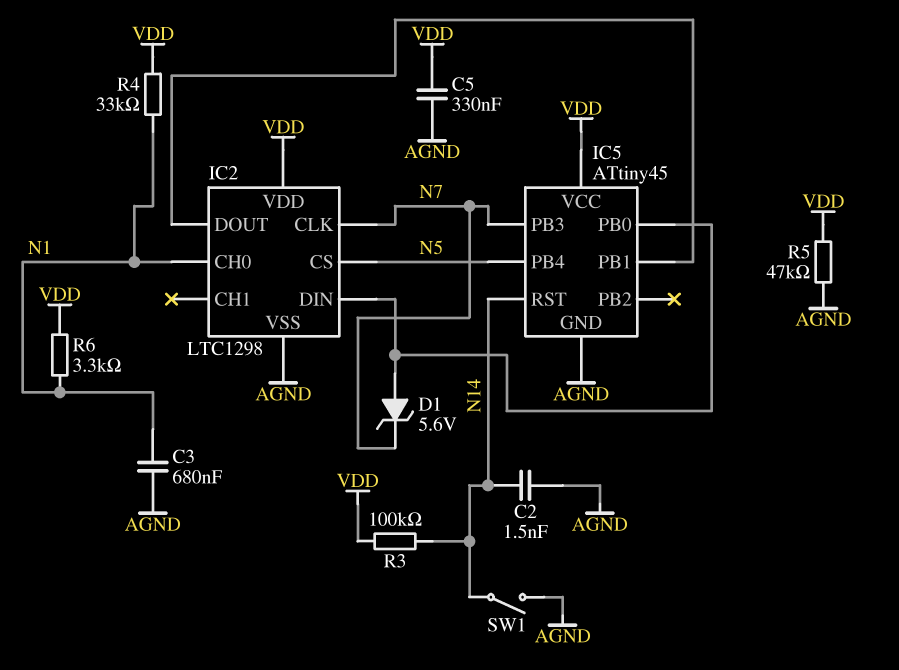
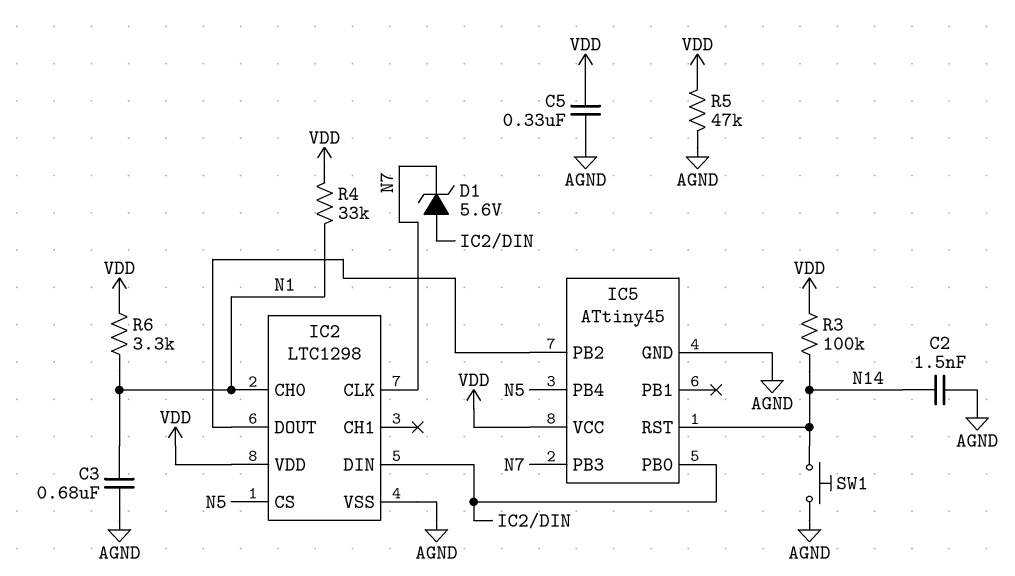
IC5 pin PB1: IC2/DOUT -> none
IC5 pin PB2: none -> IC2/DOUT
SW1: switch (AGND, N14) -> button (AGND, N14)

